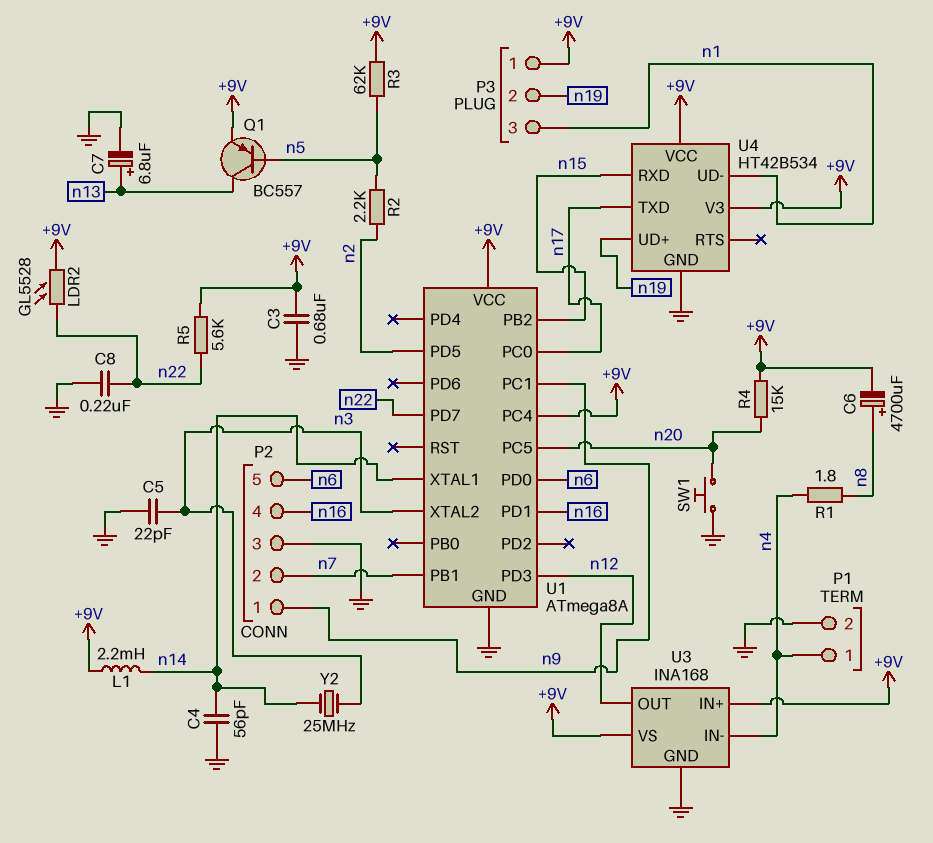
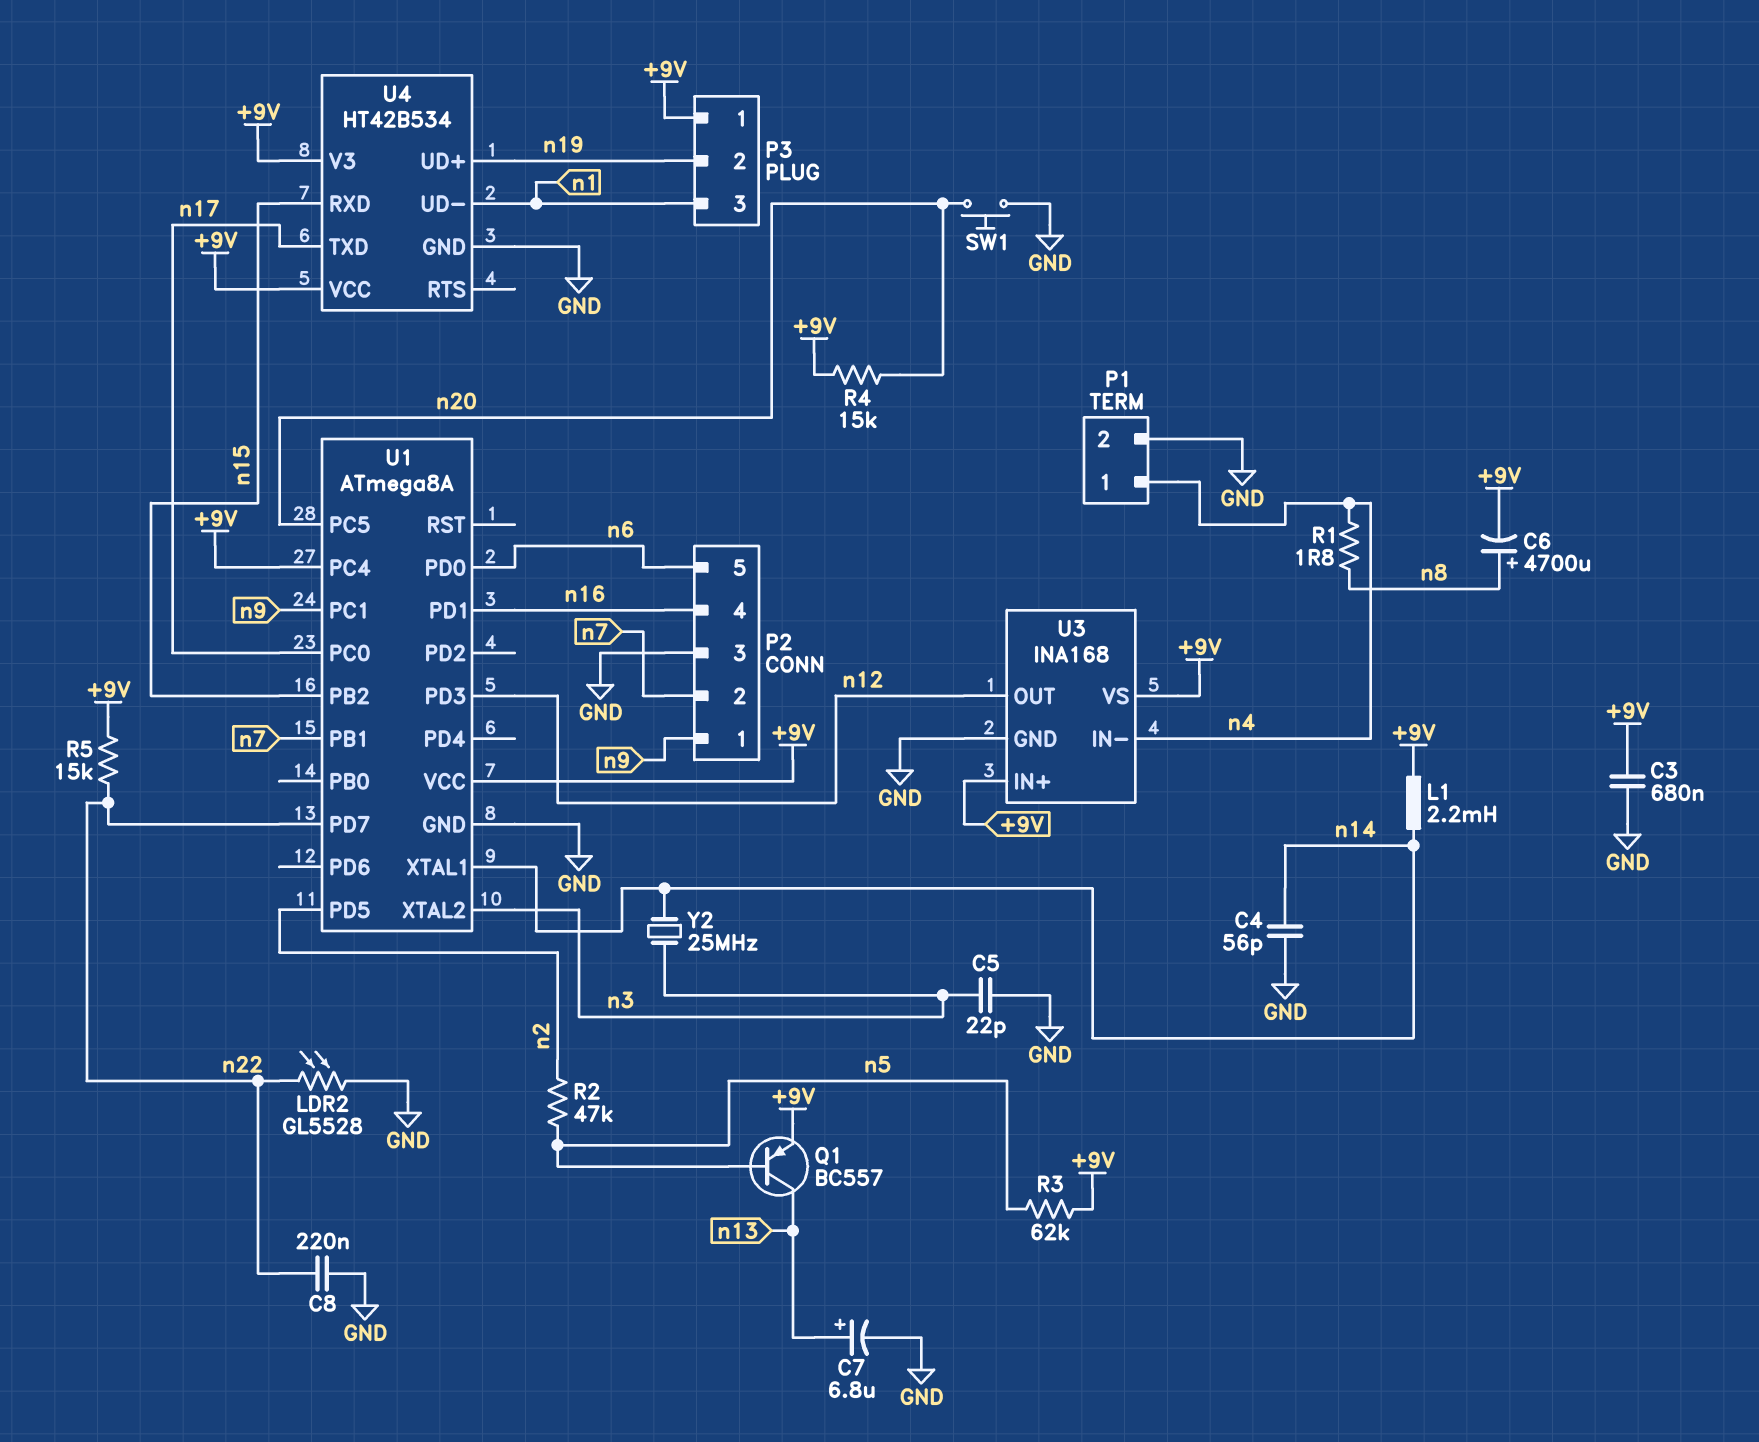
LDR2: GL5528 (+9V, n22) -> GL5528 (GND, n22)
R2: 2.2k (n2, n5) -> 47k (n2, n5)
R5: 5.6k (+9V, n22) -> 15k (+9V, n22)

